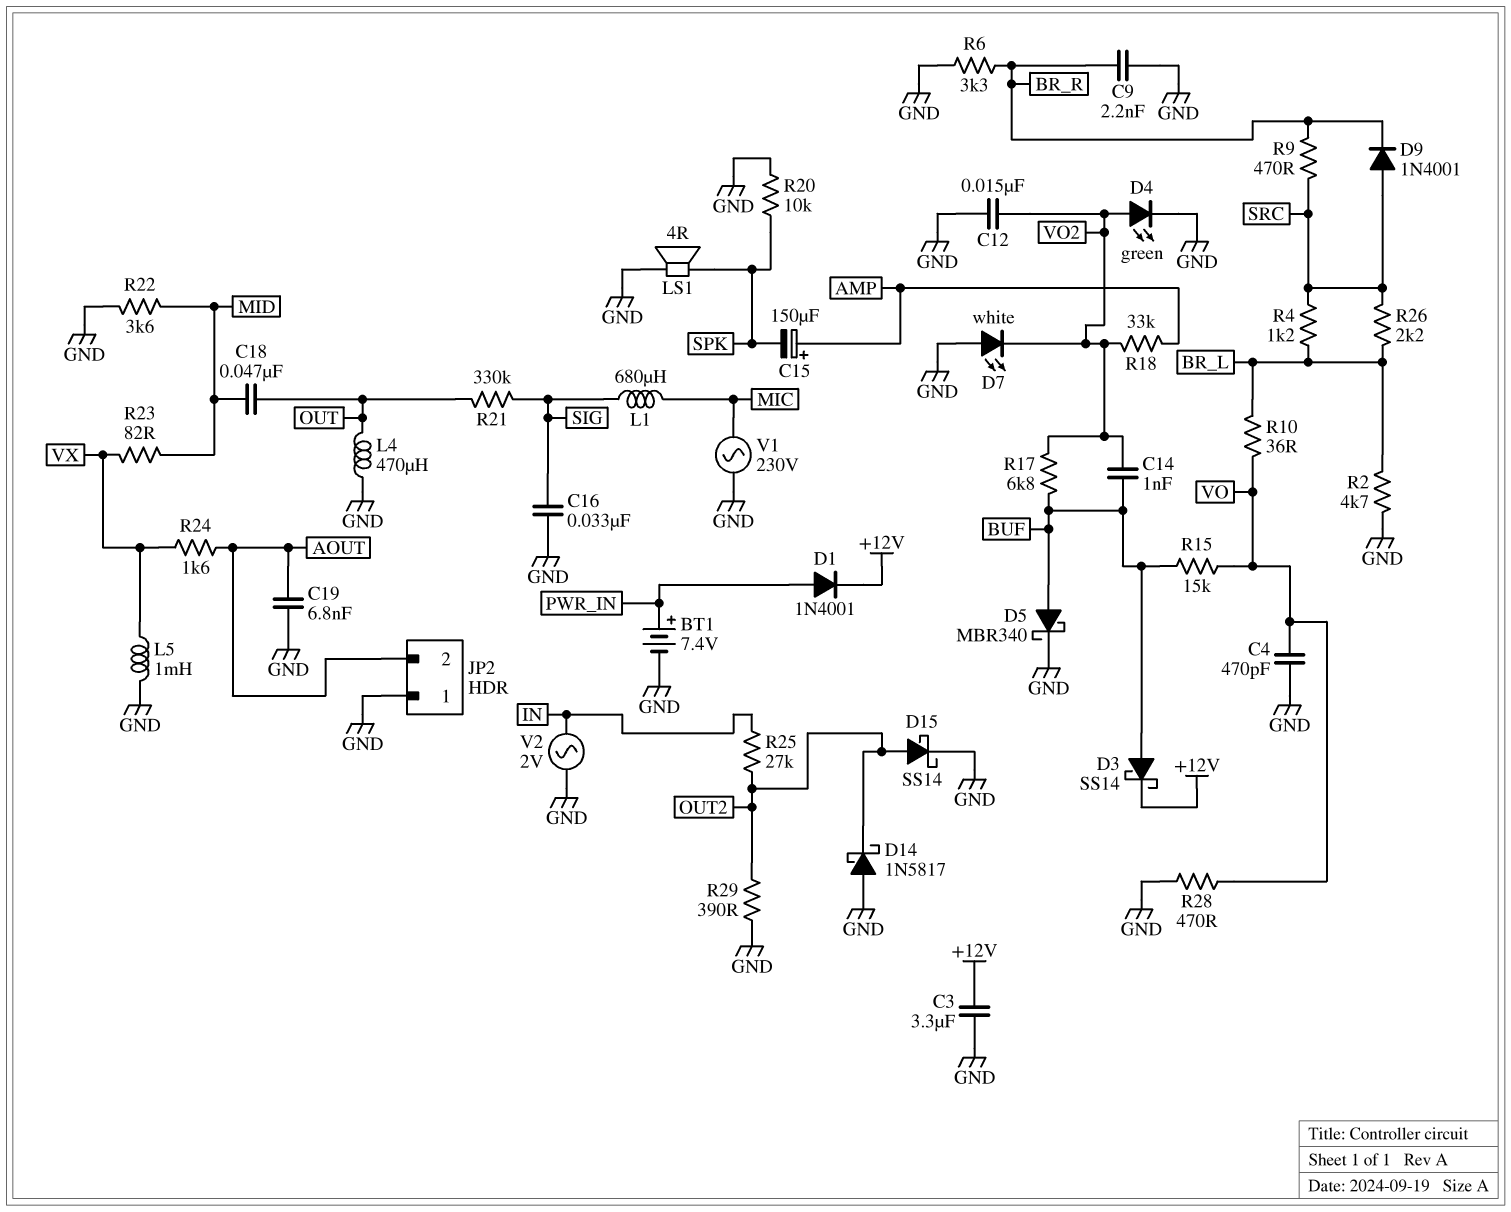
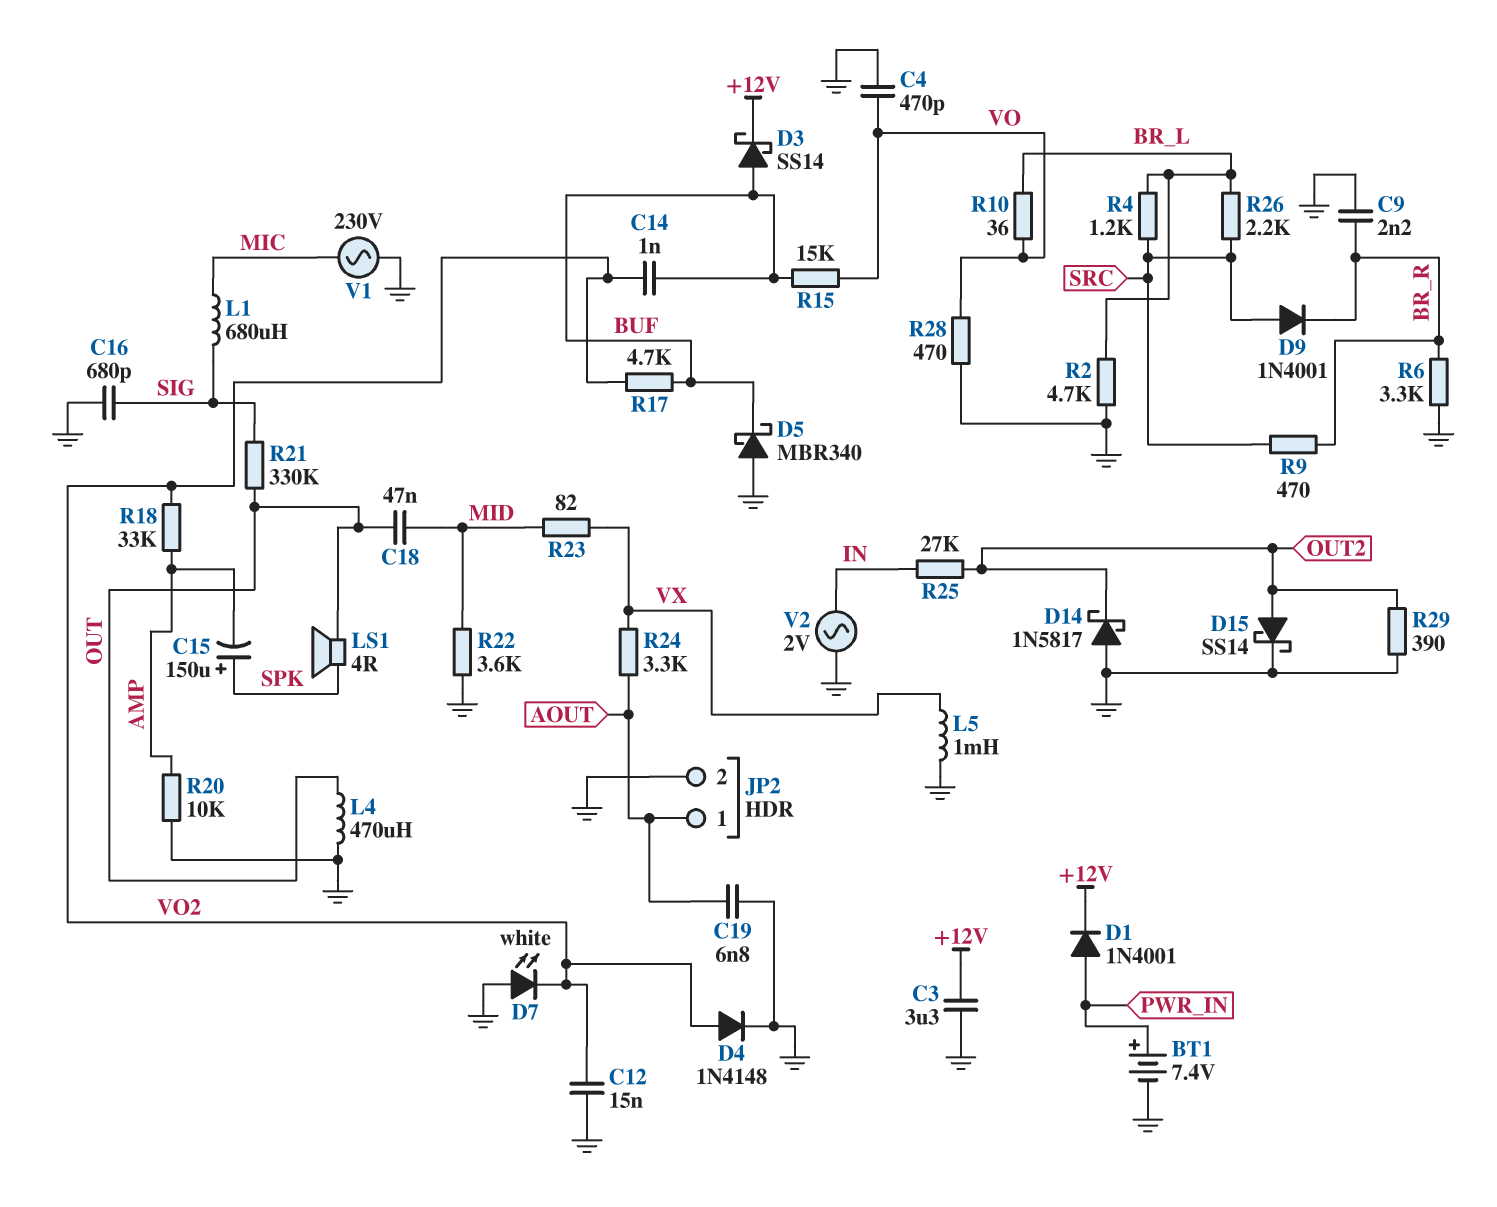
C15: 150uF (plus AMP, minus SPK) -> 150uF (plus SPK, minus AMP)
C16: 33nF (GND, SIG) -> 680pF (GND, SIG)
D4: LED green (A VO2, K GND) -> diode 1N4148 (A VO2, K GND)
D5: schottky MBR340 (A BUF, K GND) -> schottky MBR340 (A GND, K BUF)
JP2 pin 1: GND -> AOUT
JP2 pin 2: AOUT -> GND
LS1: speaker 4R (GND, SPK) -> speaker 4R (OUT, SPK)
R17: 6.8k (BUF, VO2) -> 4.7k (BUF, VO2)
R20: 10k (GND, SPK) -> 10k (AMP, GND)
R24: 1.6k (AOUT, VX) -> 3.3k (AOUT, VX)

